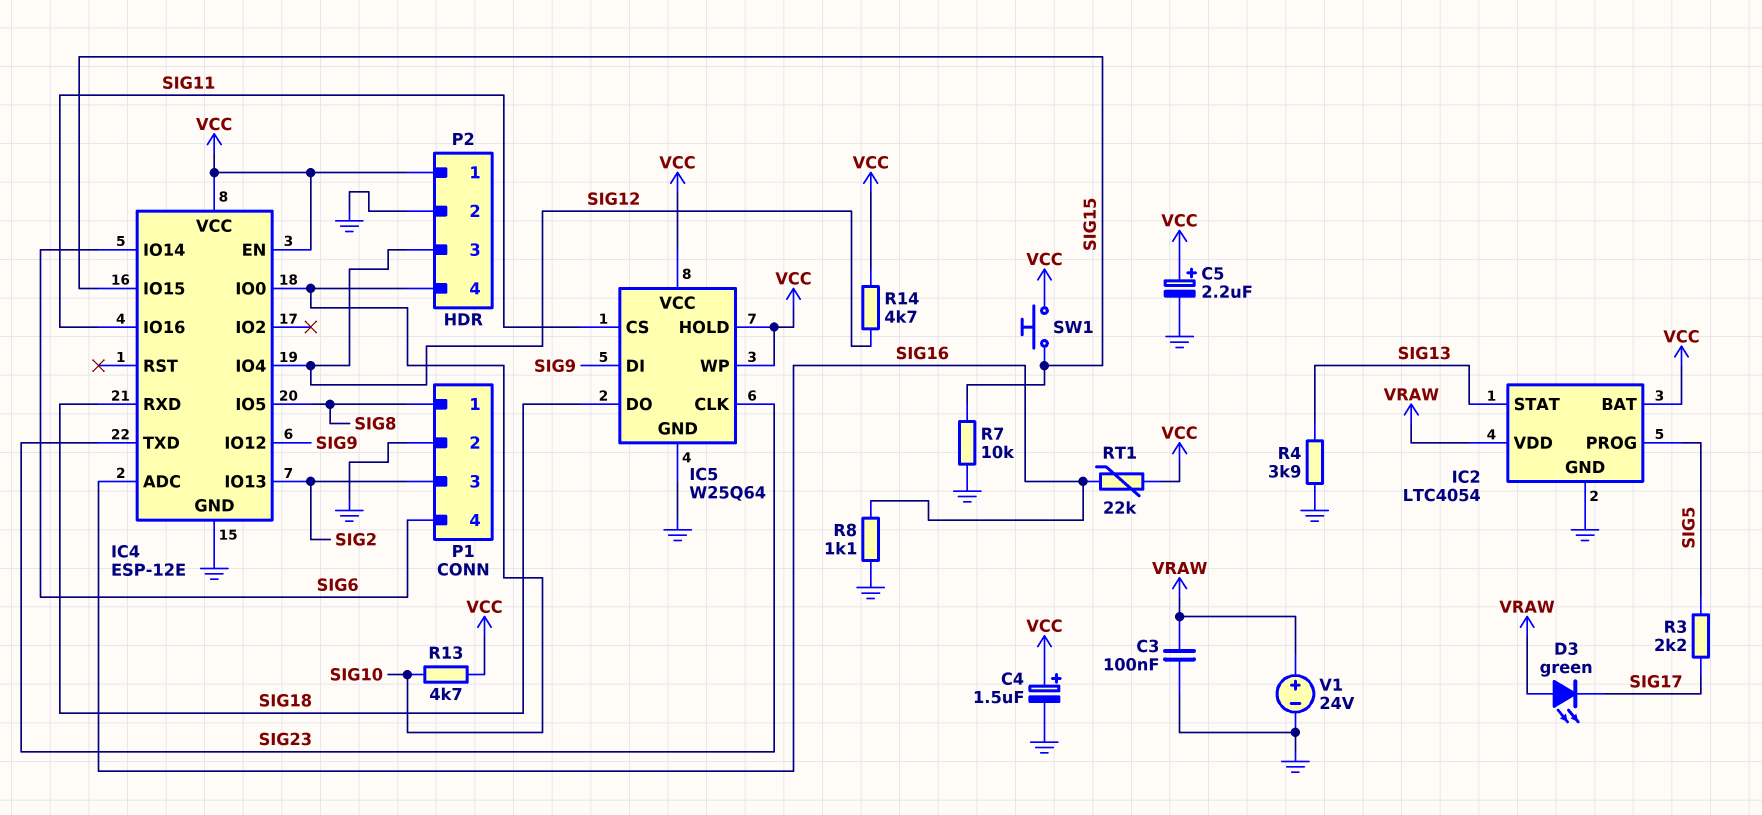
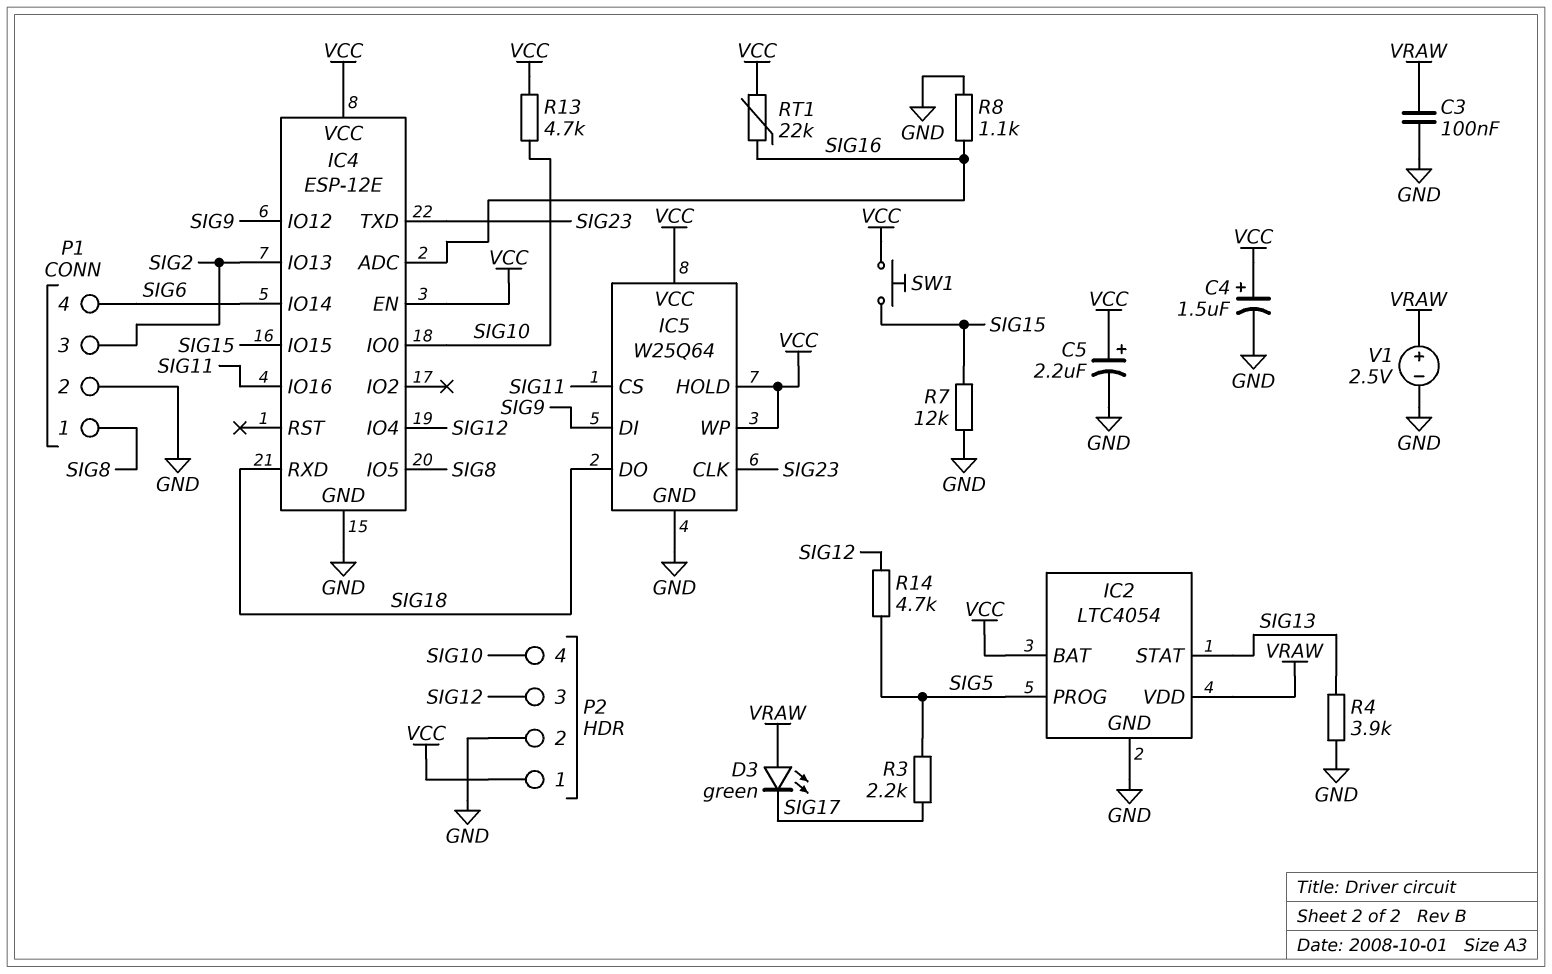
R7: 10k (GND, SIG15) -> 12k (GND, SIG15)
R14: 4.7k (SIG12, VCC) -> 4.7k (SIG5, SIG12)
V1: 24V (plus VRAW, minus GND) -> 2.5V (plus VRAW, minus GND)

